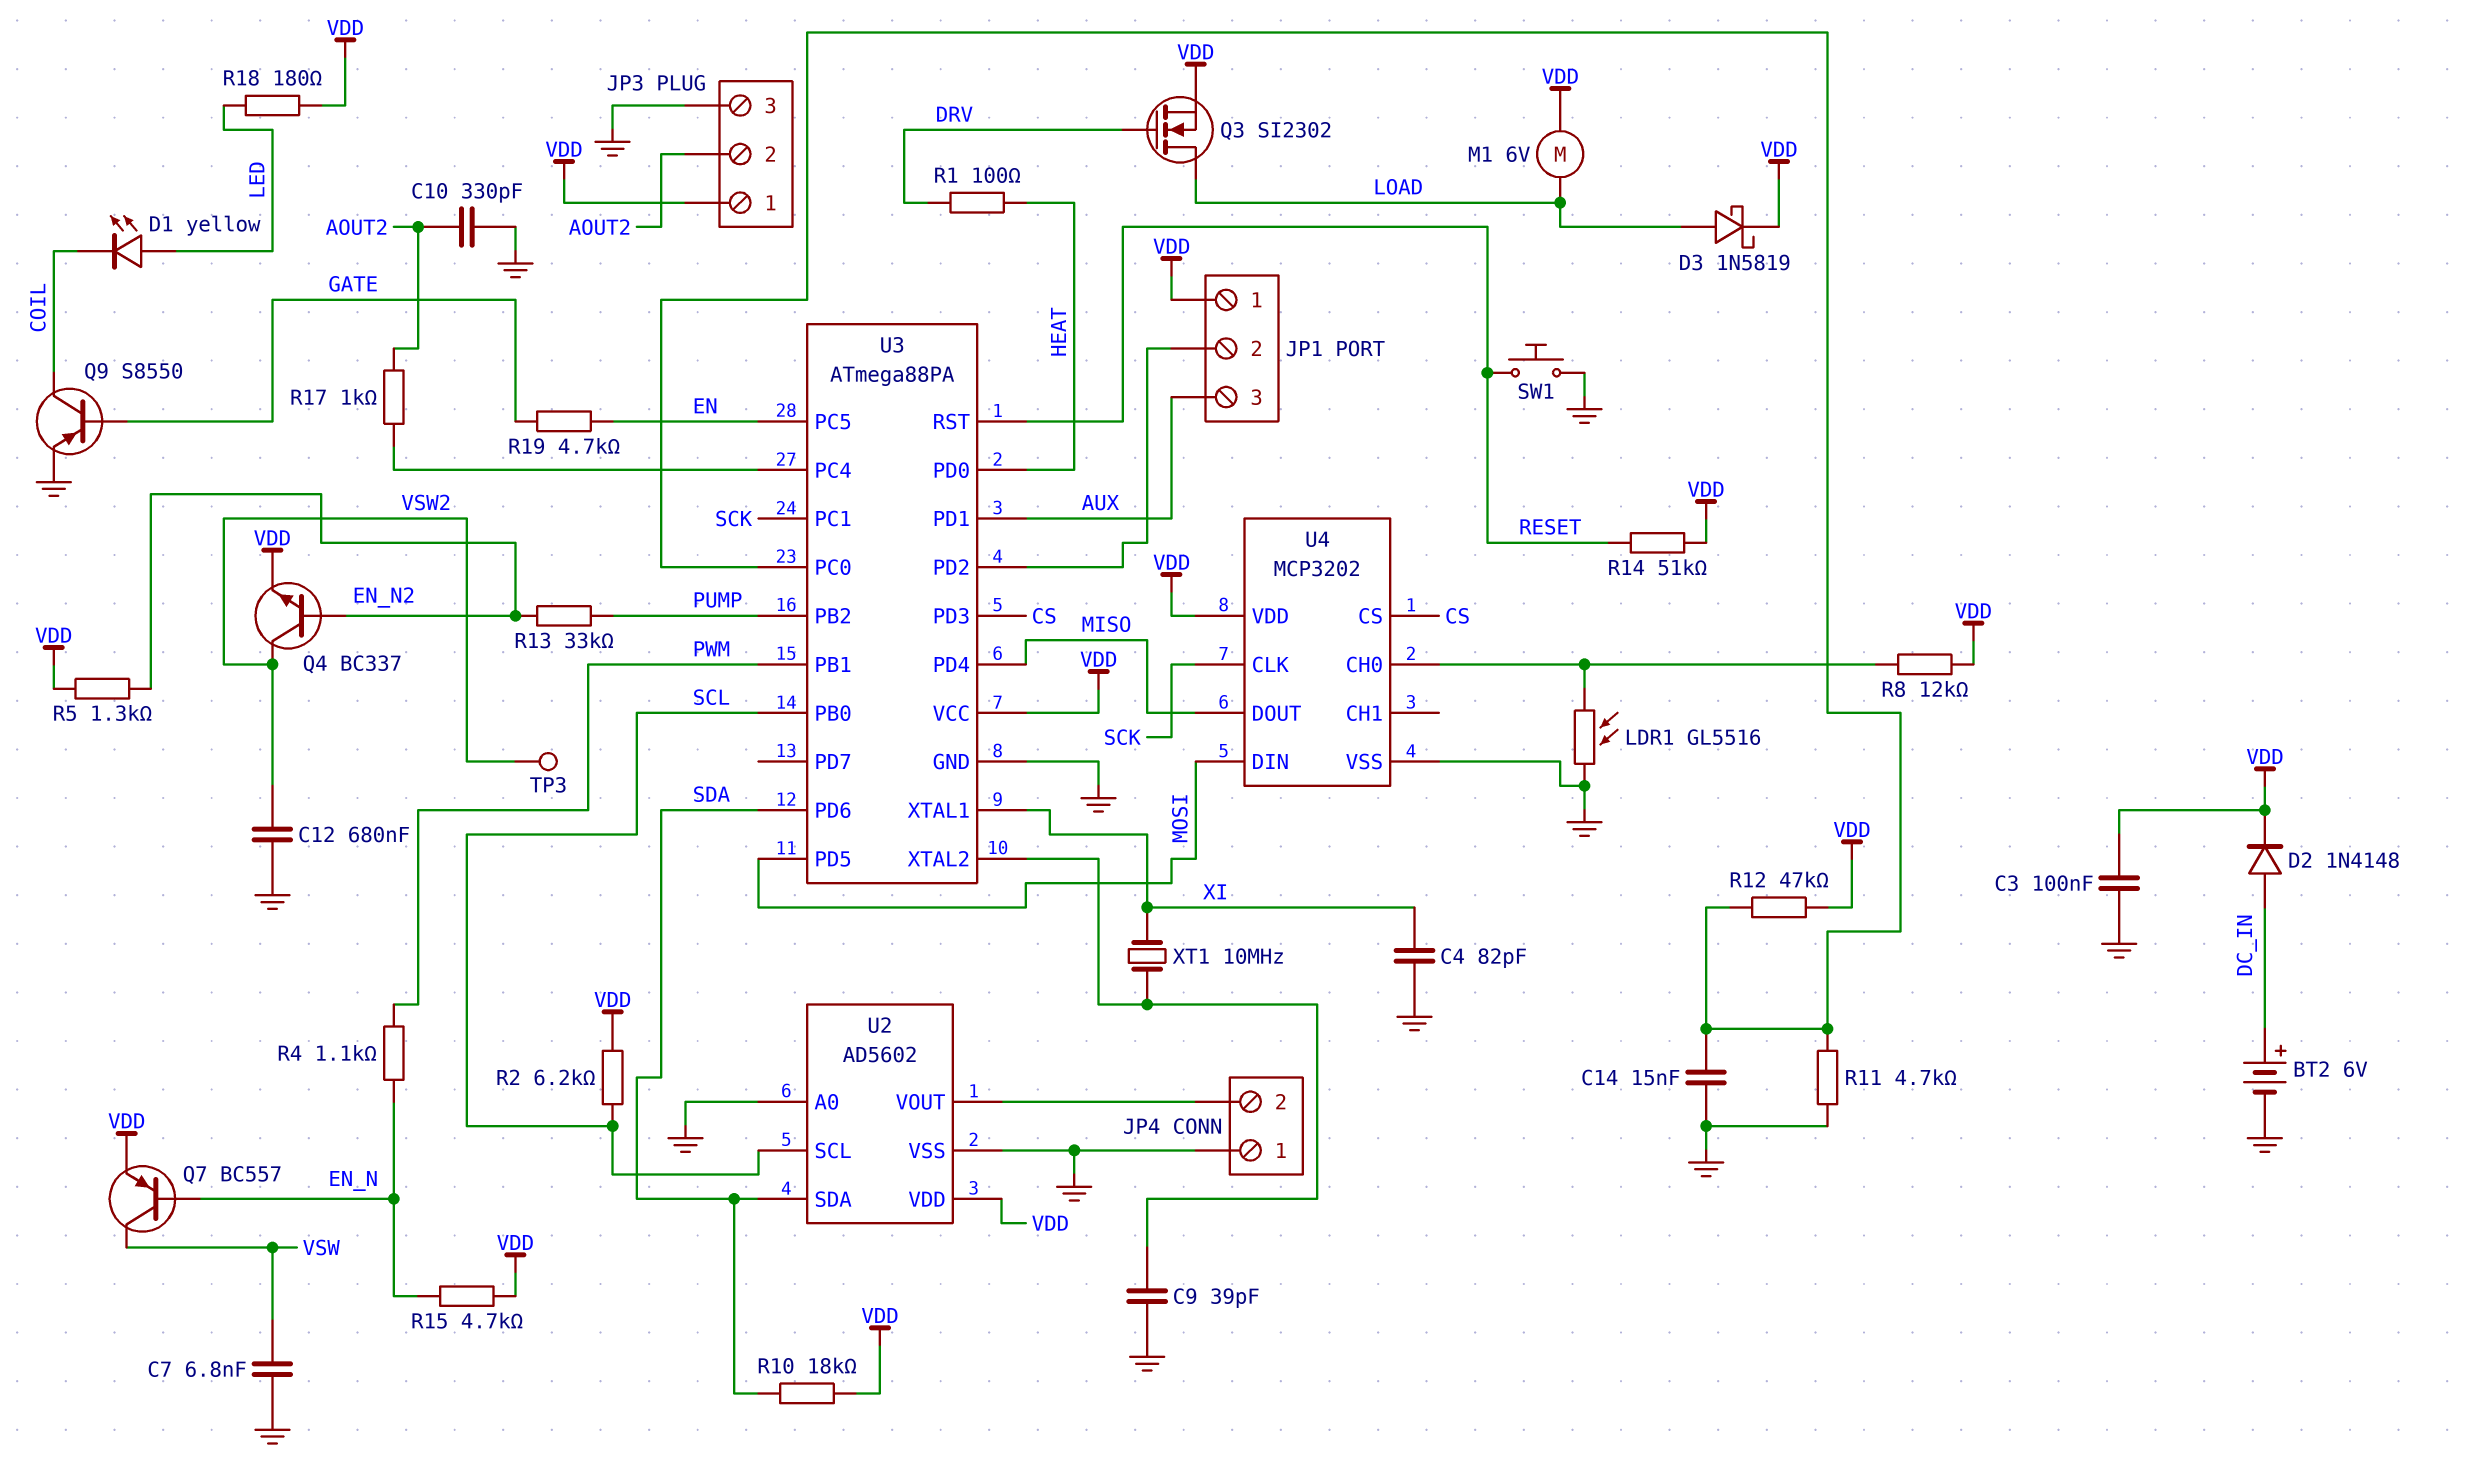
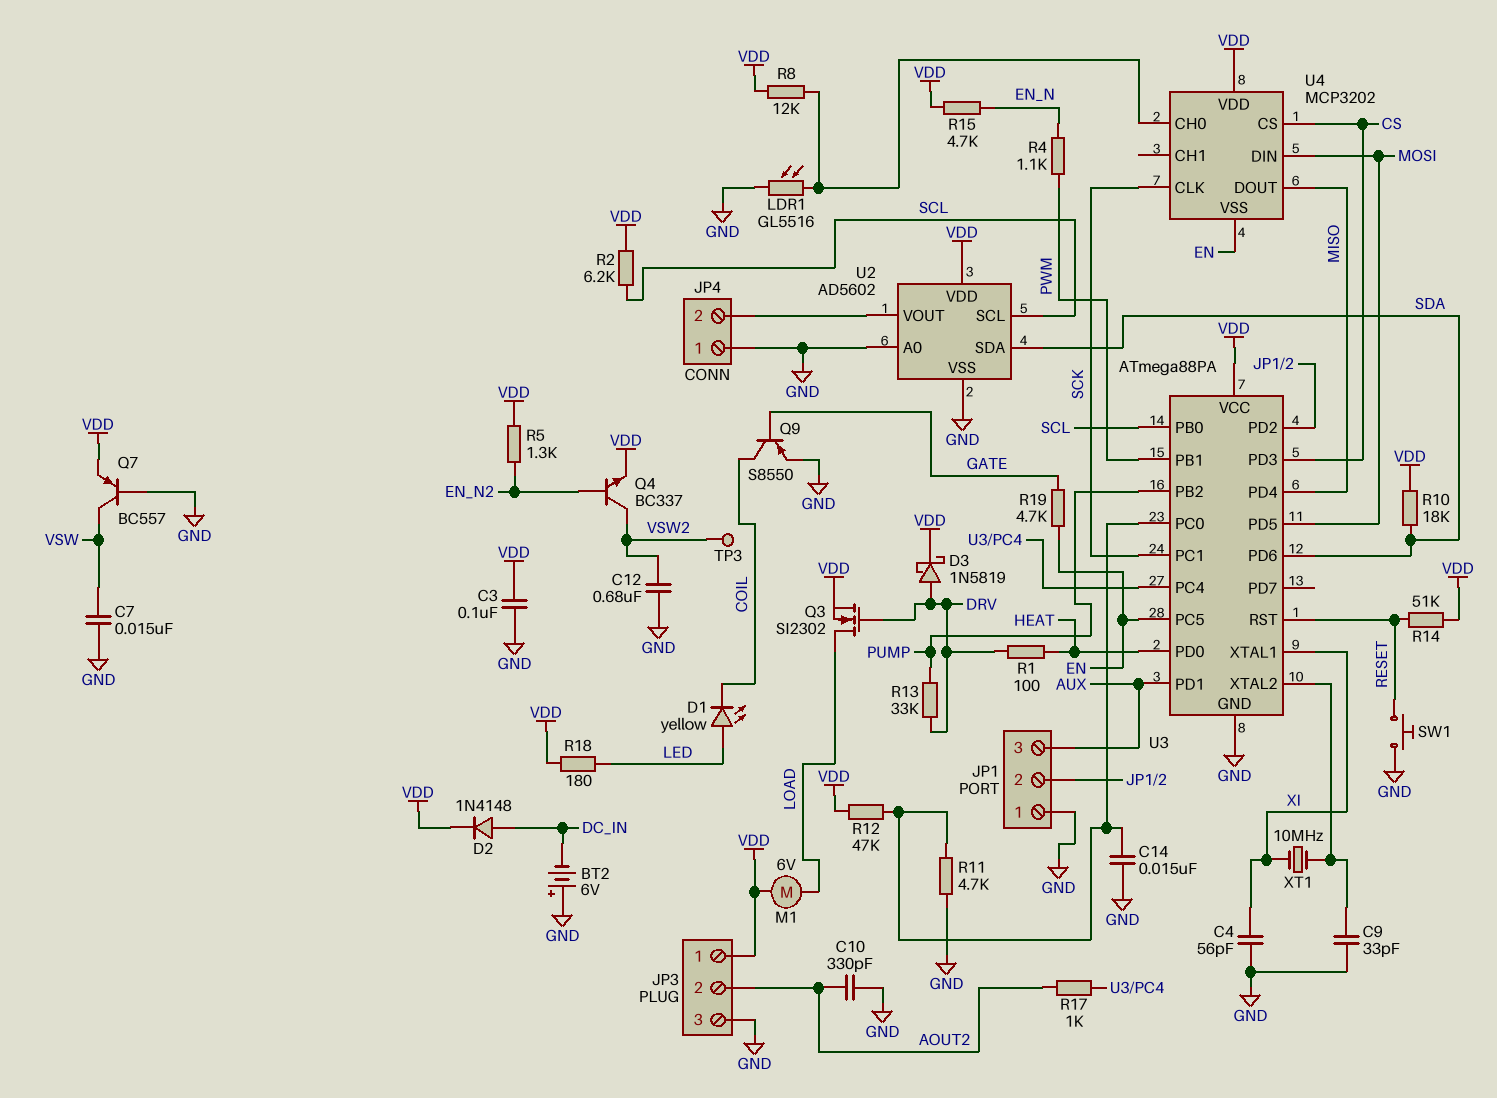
BT2: 6V (plus DC_IN, minus GND) -> 6V (plus GND, minus DC_IN)
C4: 82pF (GND, XI) -> 56pF (GND, XI)
C7: 6.8nF (GND, VSW) -> 15nF (GND, VSW)
C9: 39pF (GND, U3/XTAL2) -> 33pF (GND, U3/XTAL2)
D3: schottky 1N5819 (A LOAD, K VDD) -> schottky 1N5819 (A DRV, K VDD)
JP1 pin 1: VDD -> GND
Q7: PNP BC557 (B EN_N, C VSW, E VDD) -> PNP BC557 (B GND, C VSW, E VDD)
R13: 33k (EN_N2, PUMP) -> 33k (DRV, PUMP)
U4 pin VSS: GND -> EN

